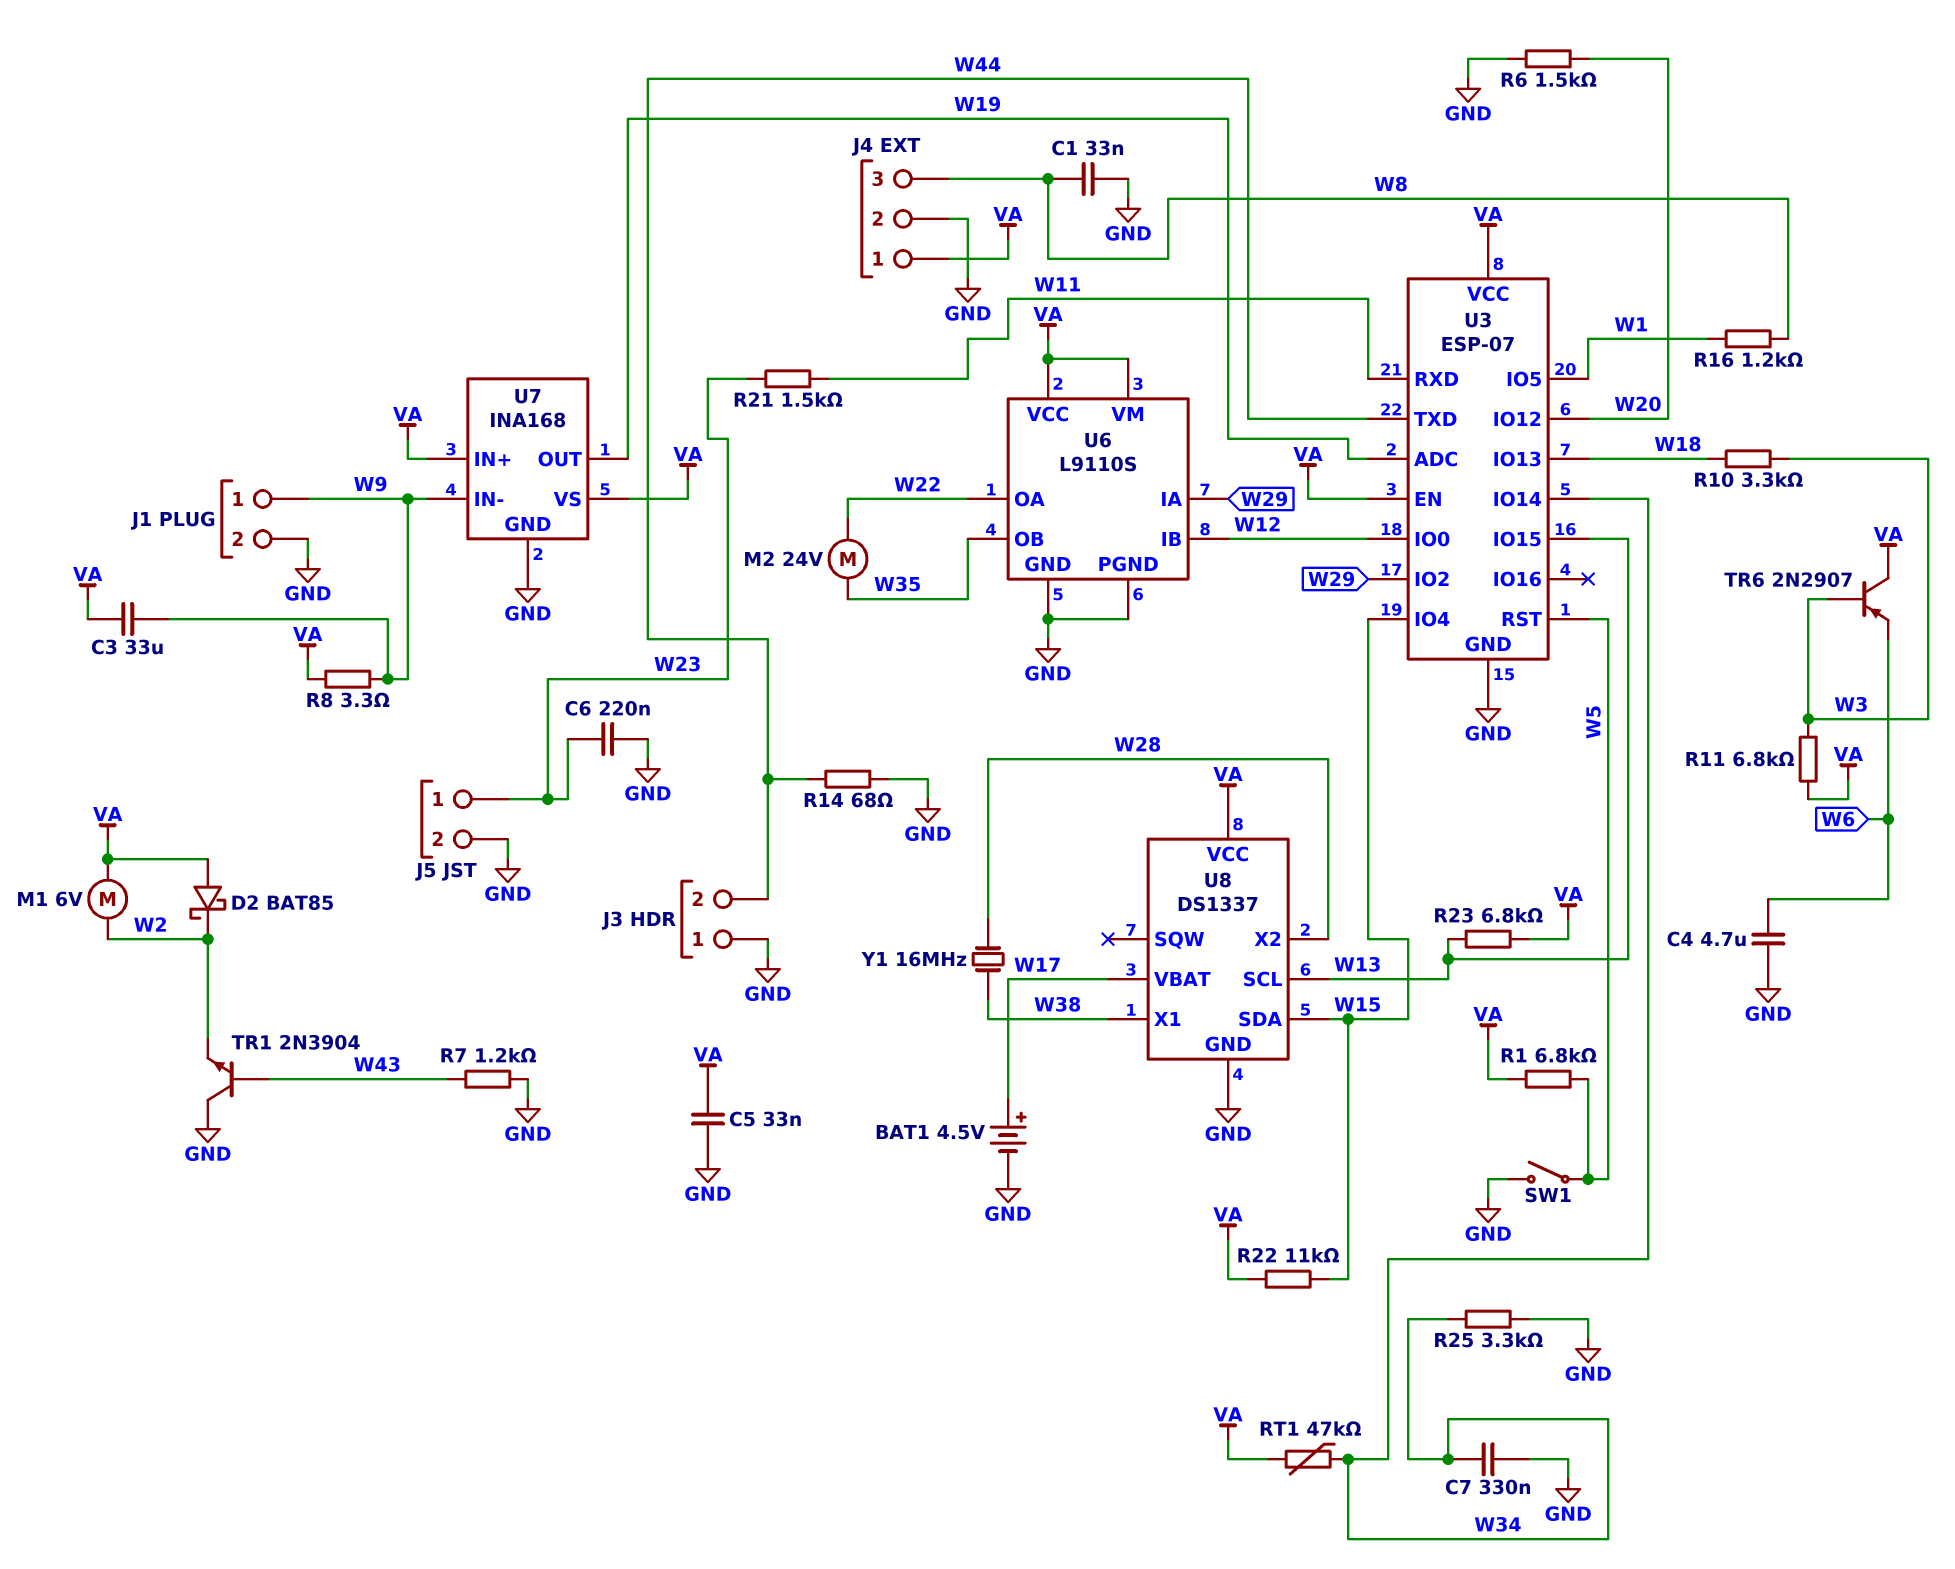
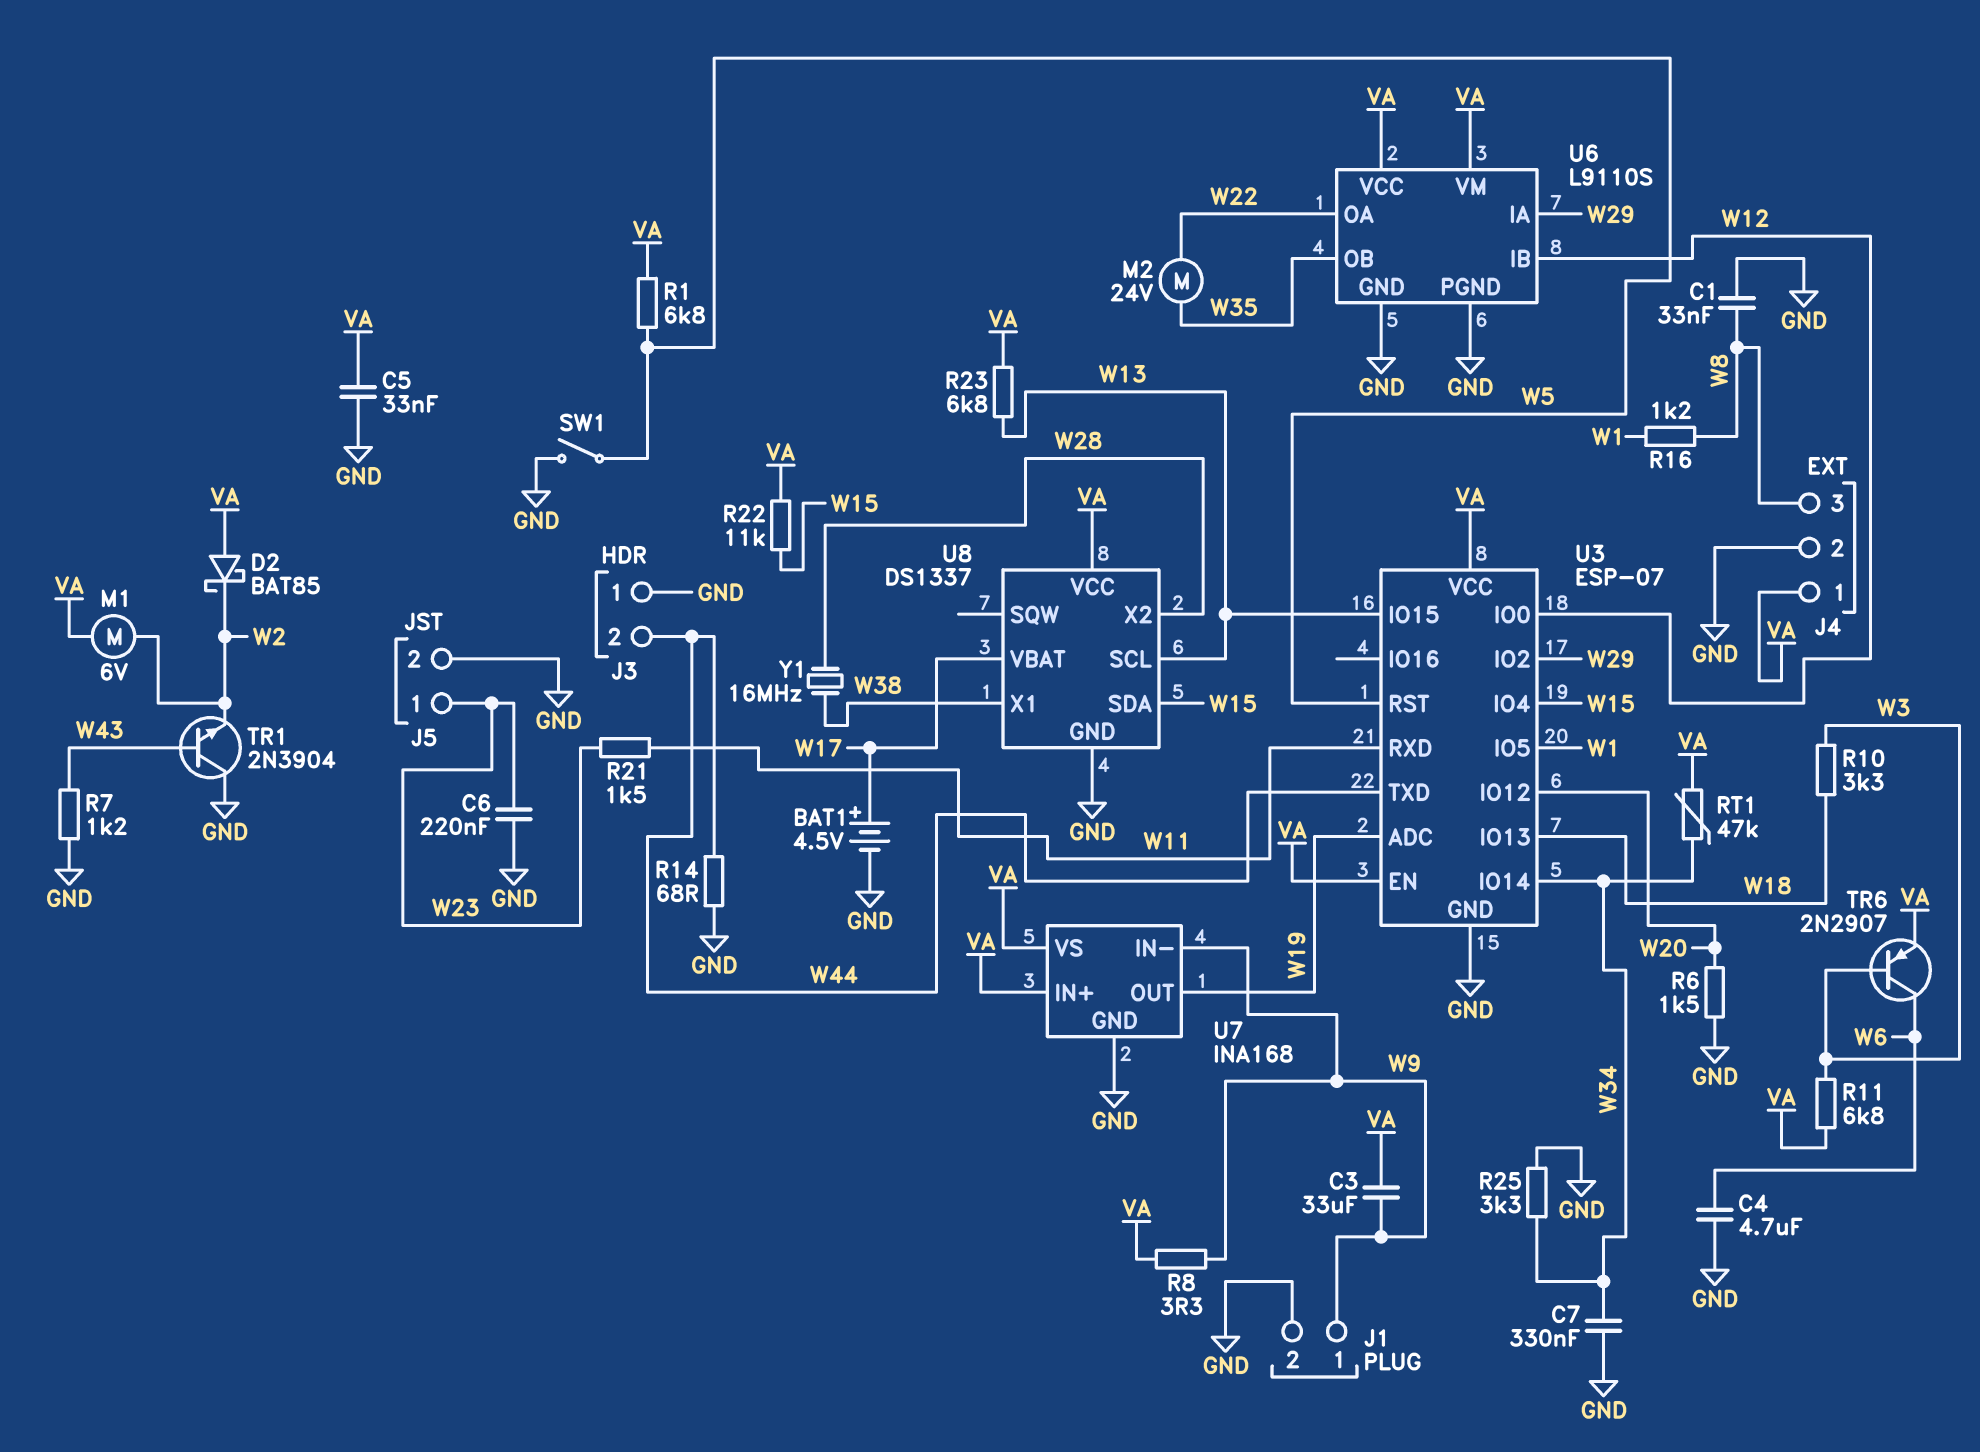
TR6: PNP 2N2907 (B W3, C VA, E W6) -> PNP 2N2907 (B W3, C W6, E VA)

